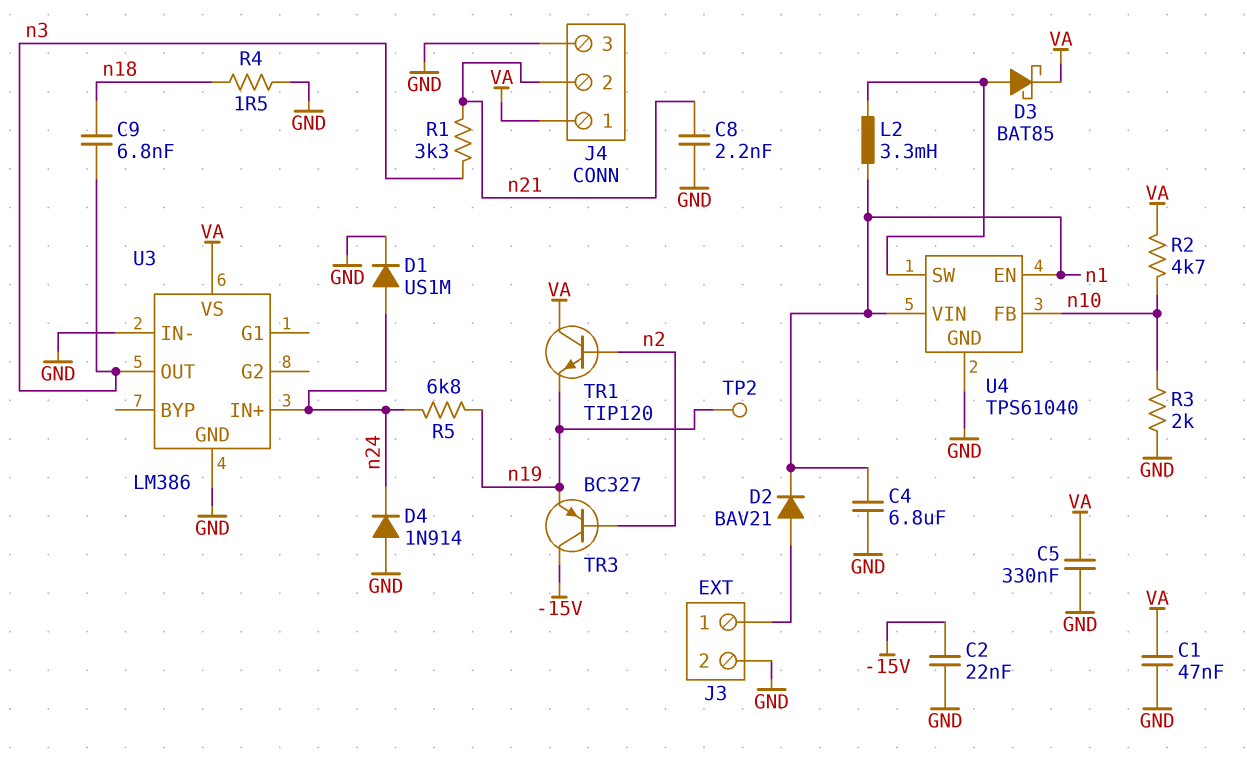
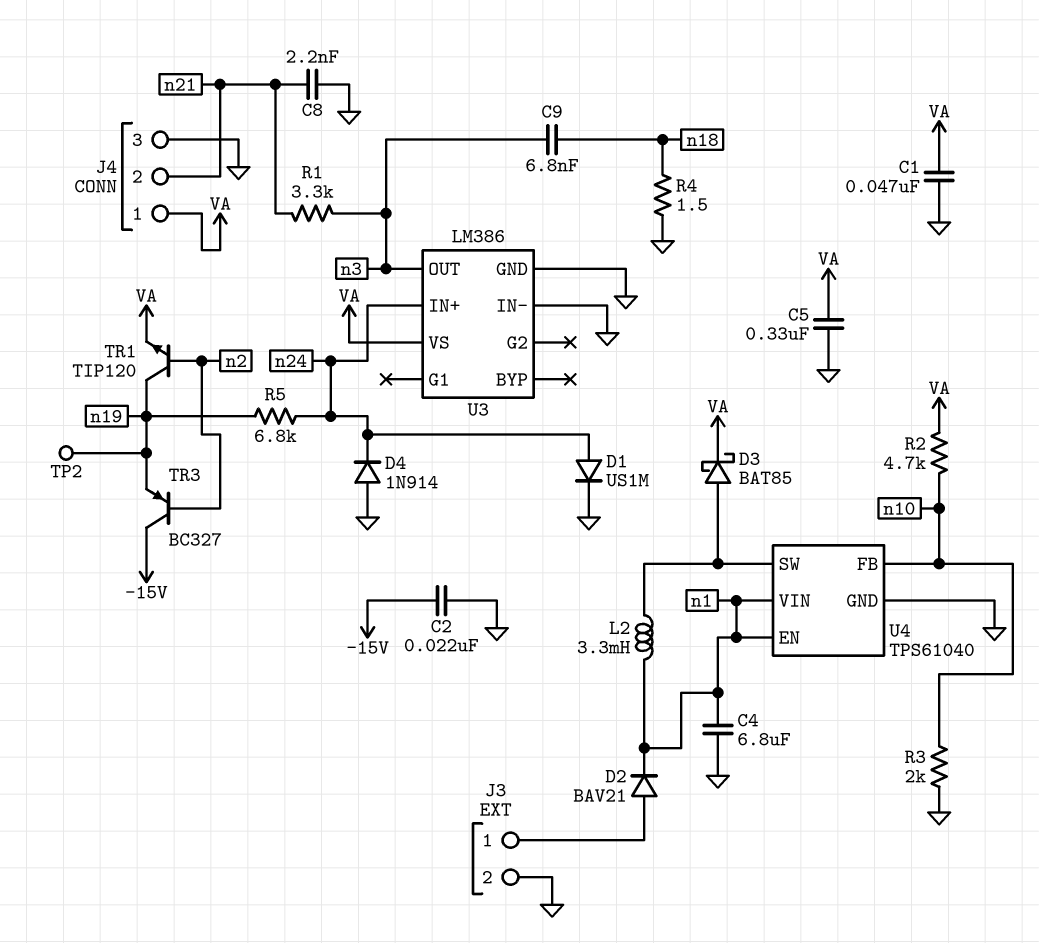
TR1: NPN TIP120 (B n2, C VA, E n19) -> NPN TIP120 (B n2, C n19, E VA)

